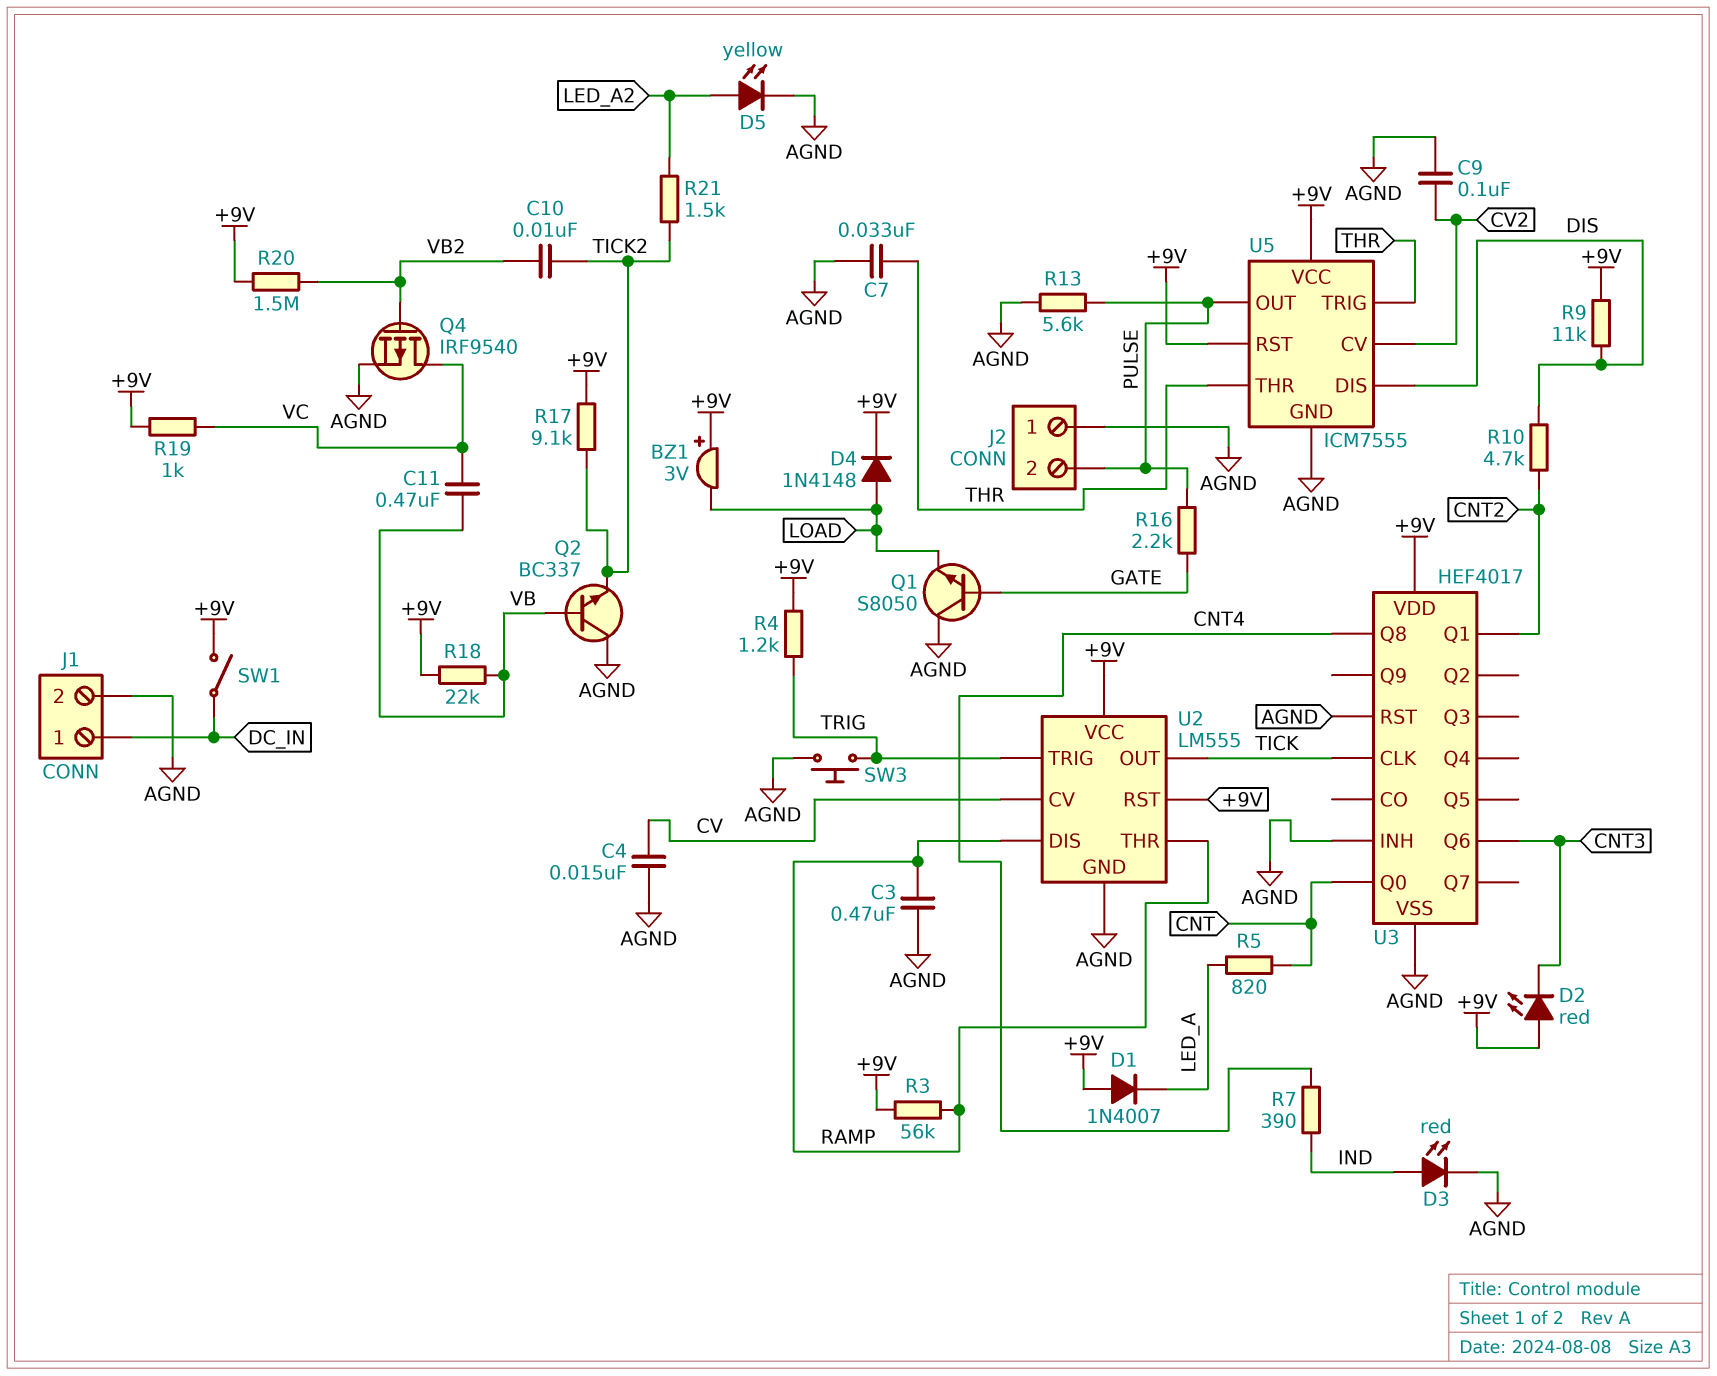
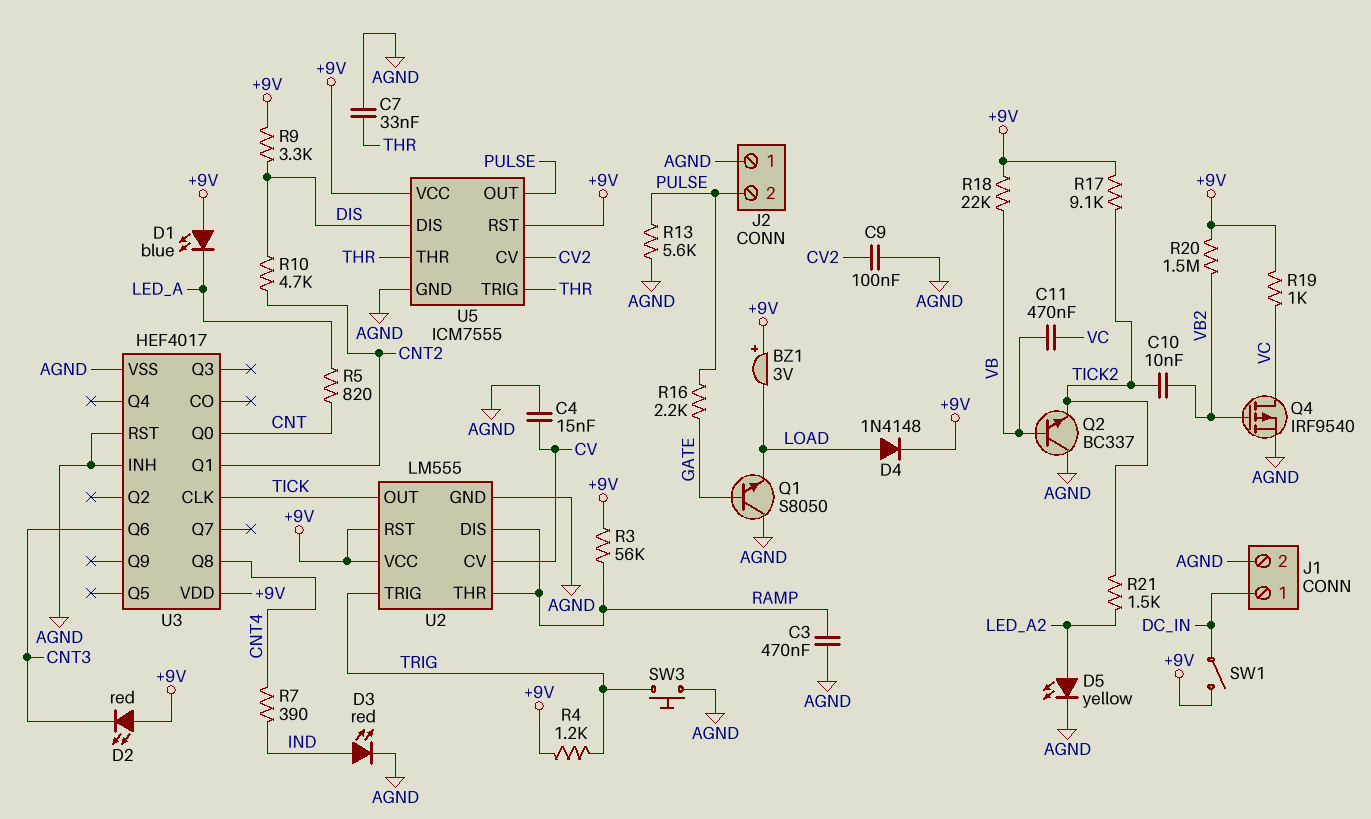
D1: diode 1N4007 (A +9V, K LED_A) -> LED blue (A +9V, K LED_A)
R9: 11k (+9V, DIS) -> 3.3k (+9V, DIS)

